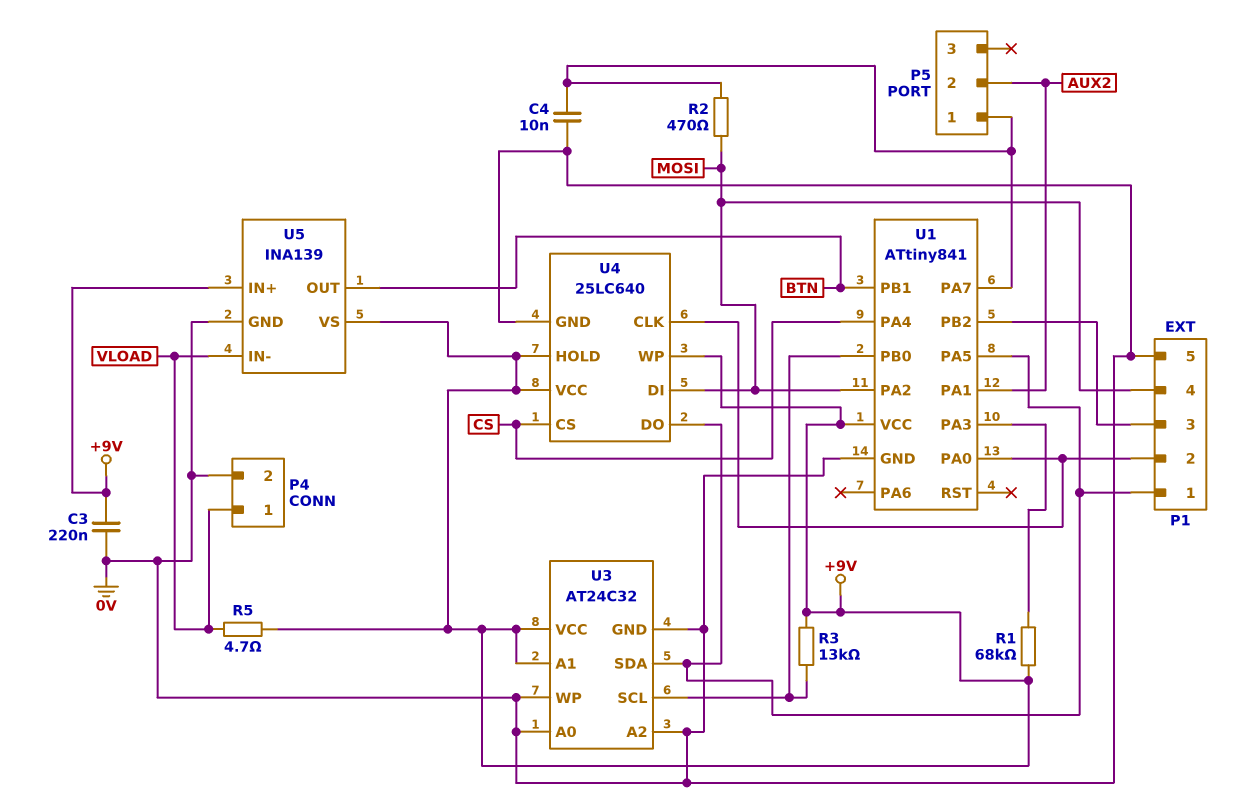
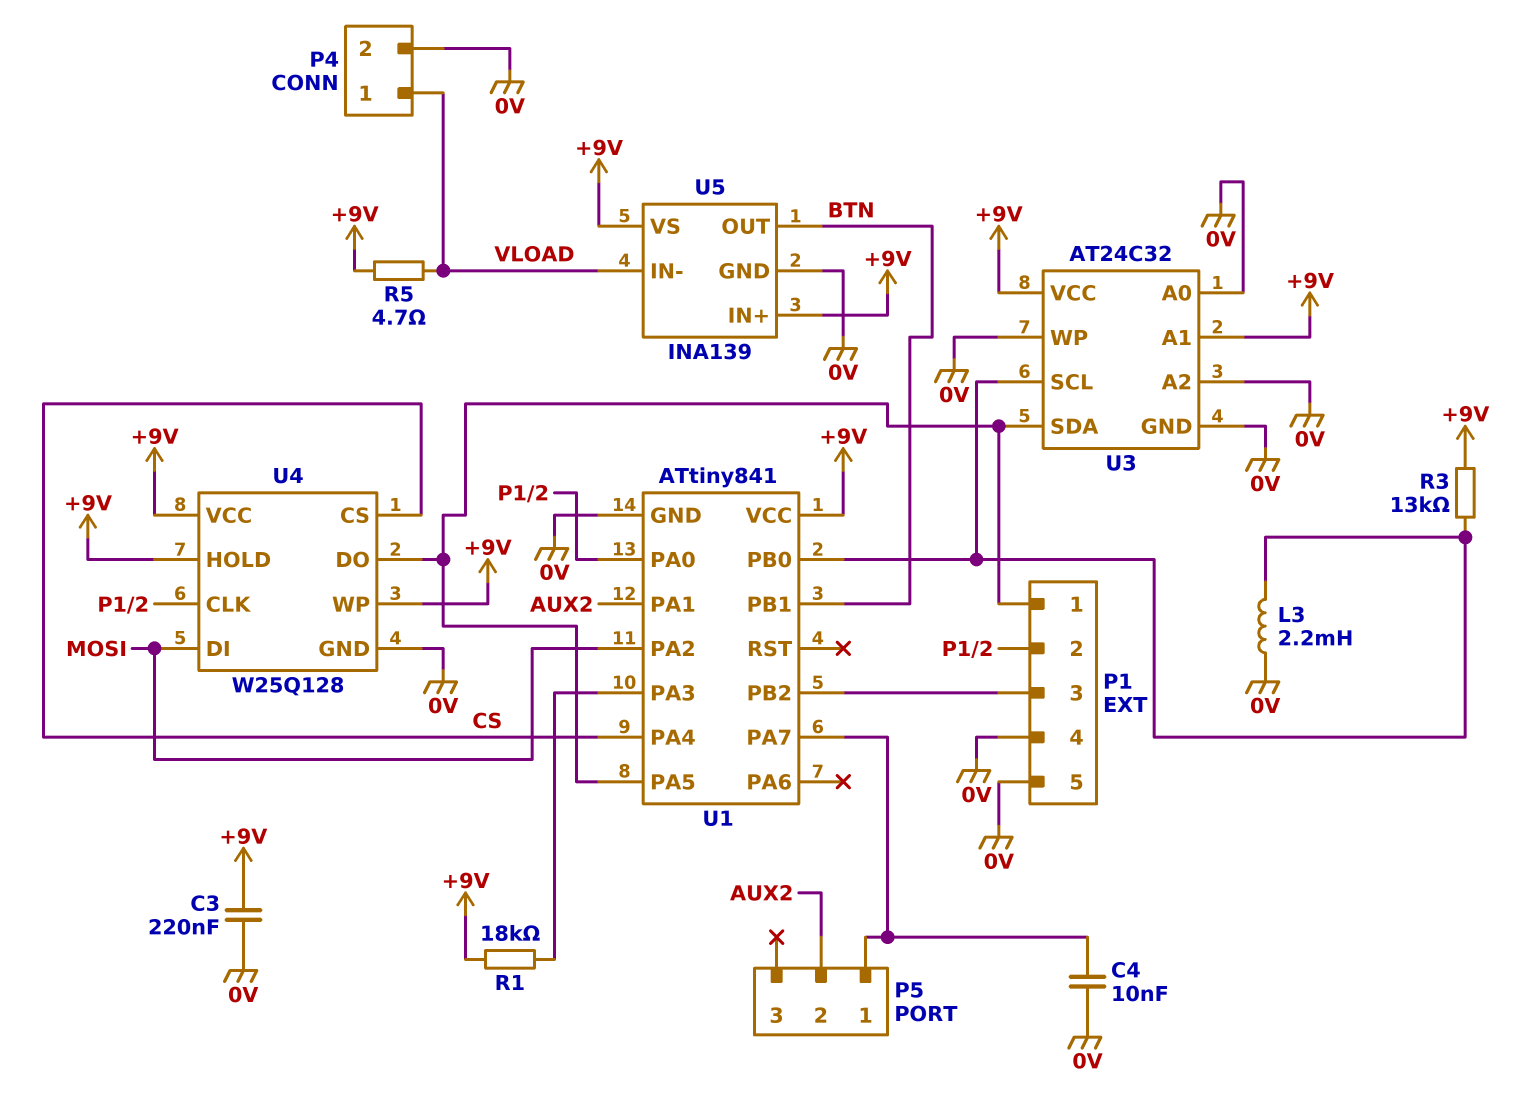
L3: none -> 2.2mH (0V, U1/PB0)
P1 pin 4: MOSI -> 0V
R1: 68k (+9V, U1/PA3) -> 18k (+9V, U1/PA3)
R2: 470 (MOSI, P5/1) -> none
U4: 25LC640 -> W25Q128

